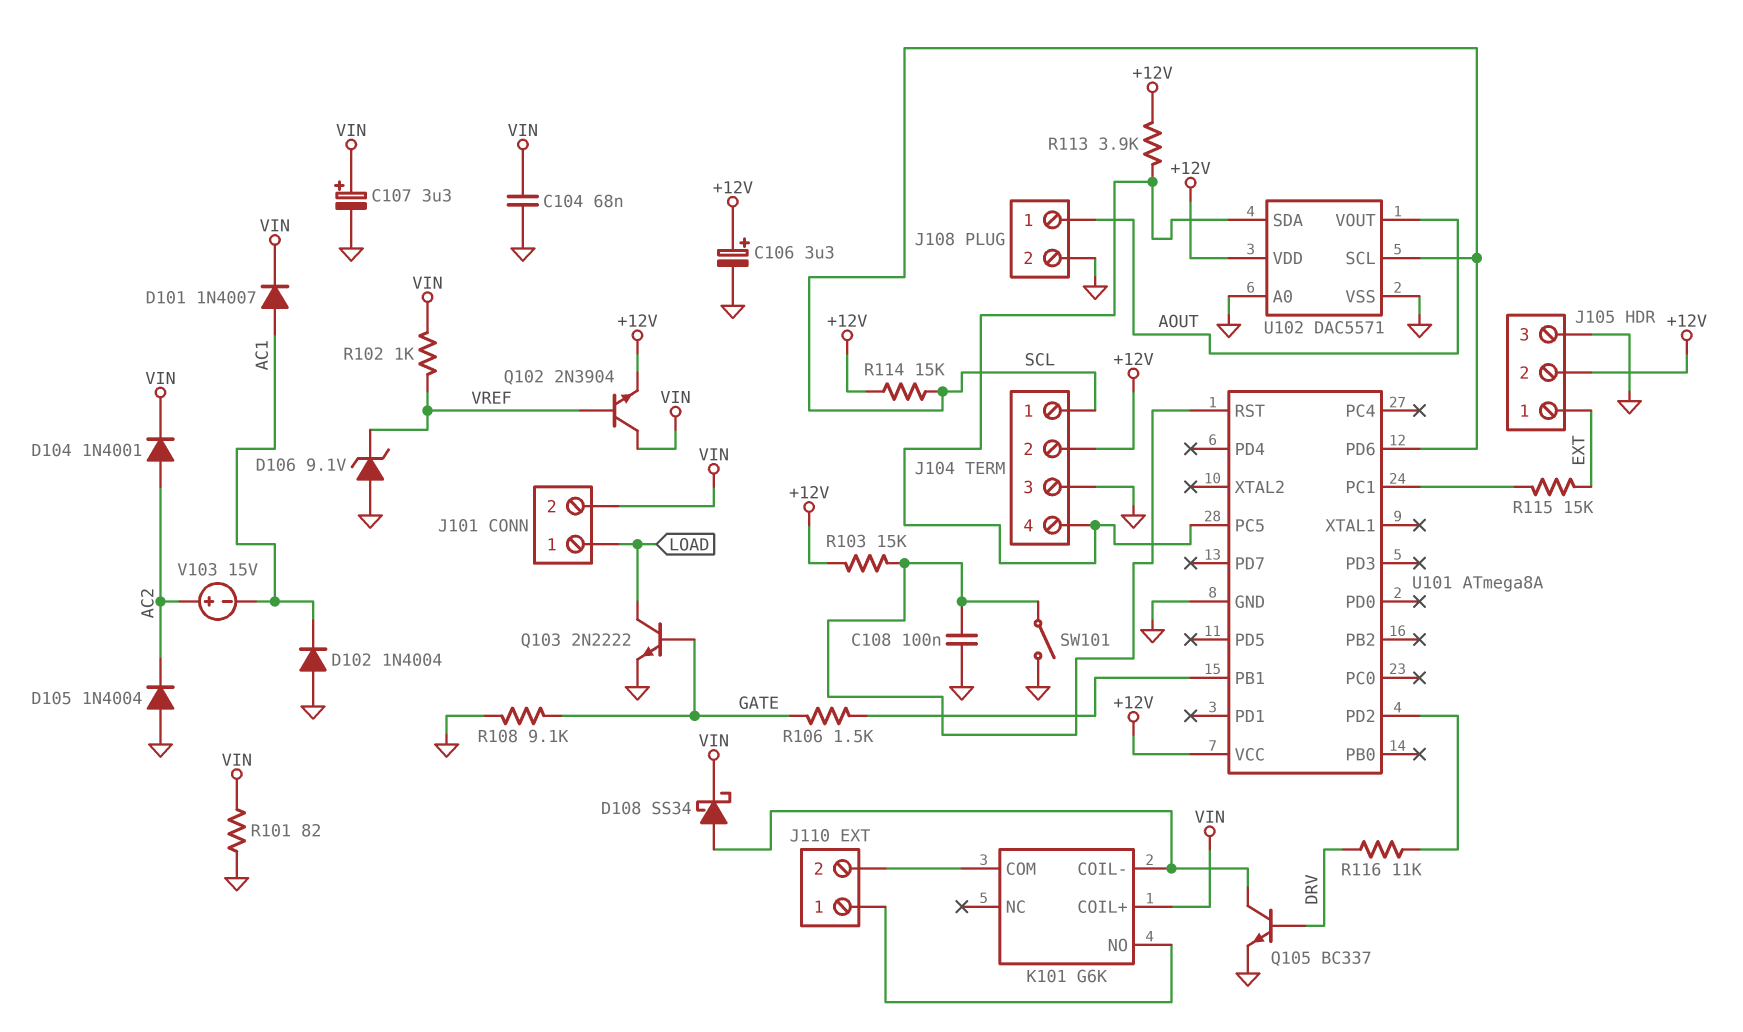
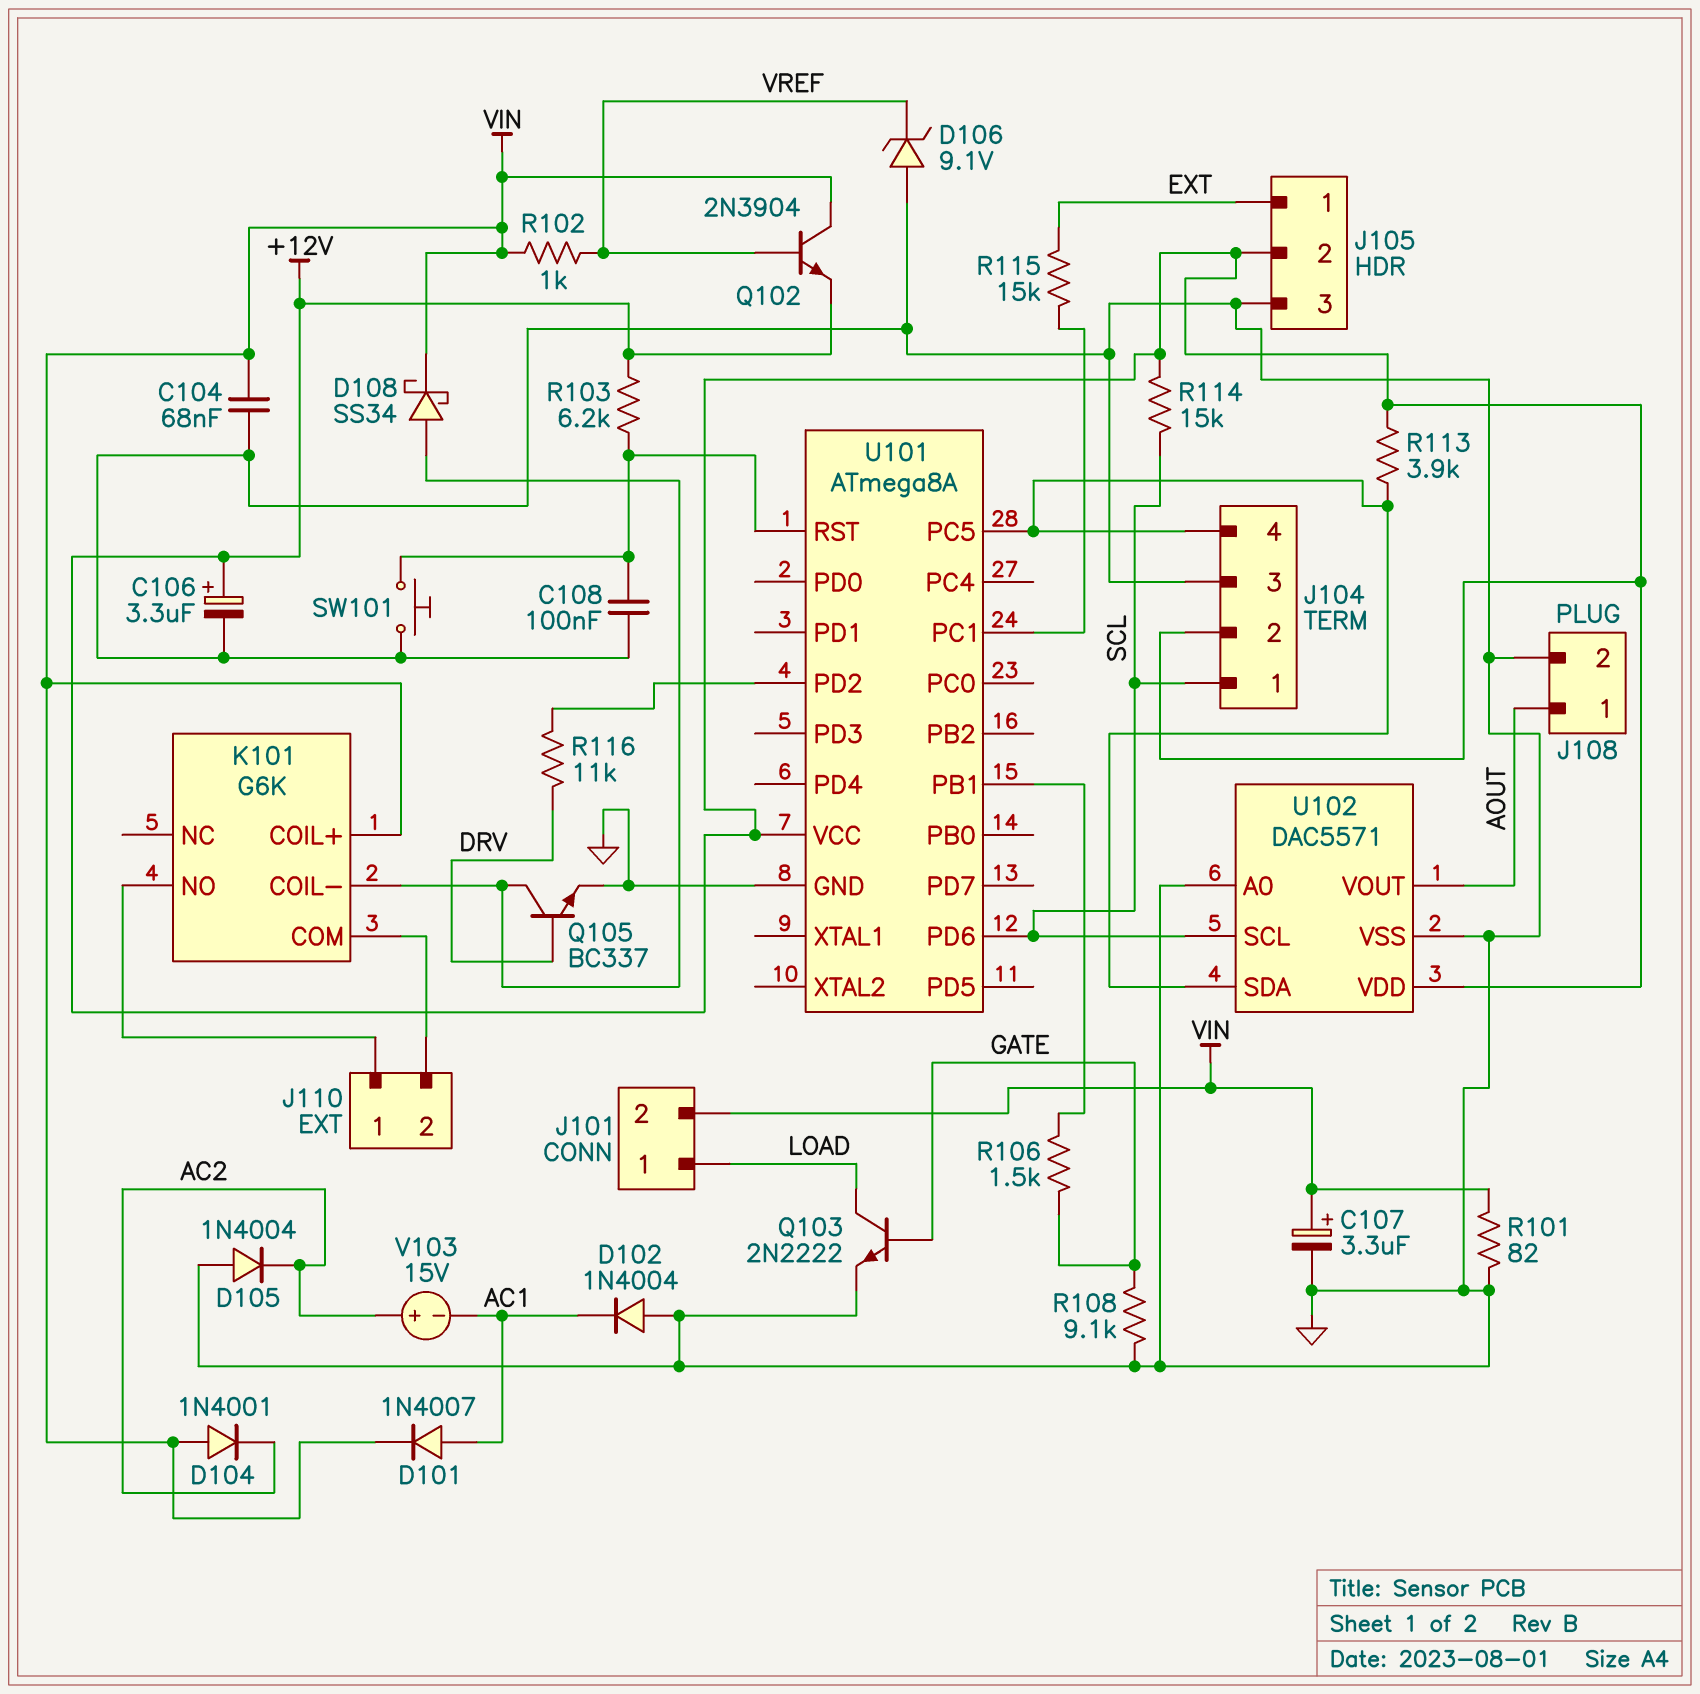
D104: diode 1N4001 (A AC2, K VIN) -> diode 1N4001 (A VIN, K AC2)
R103: 15k (+12V, U101/RST) -> 6.2k (+12V, U101/RST)
SW101: switch (GND, U101/RST) -> button (GND, U101/RST)

